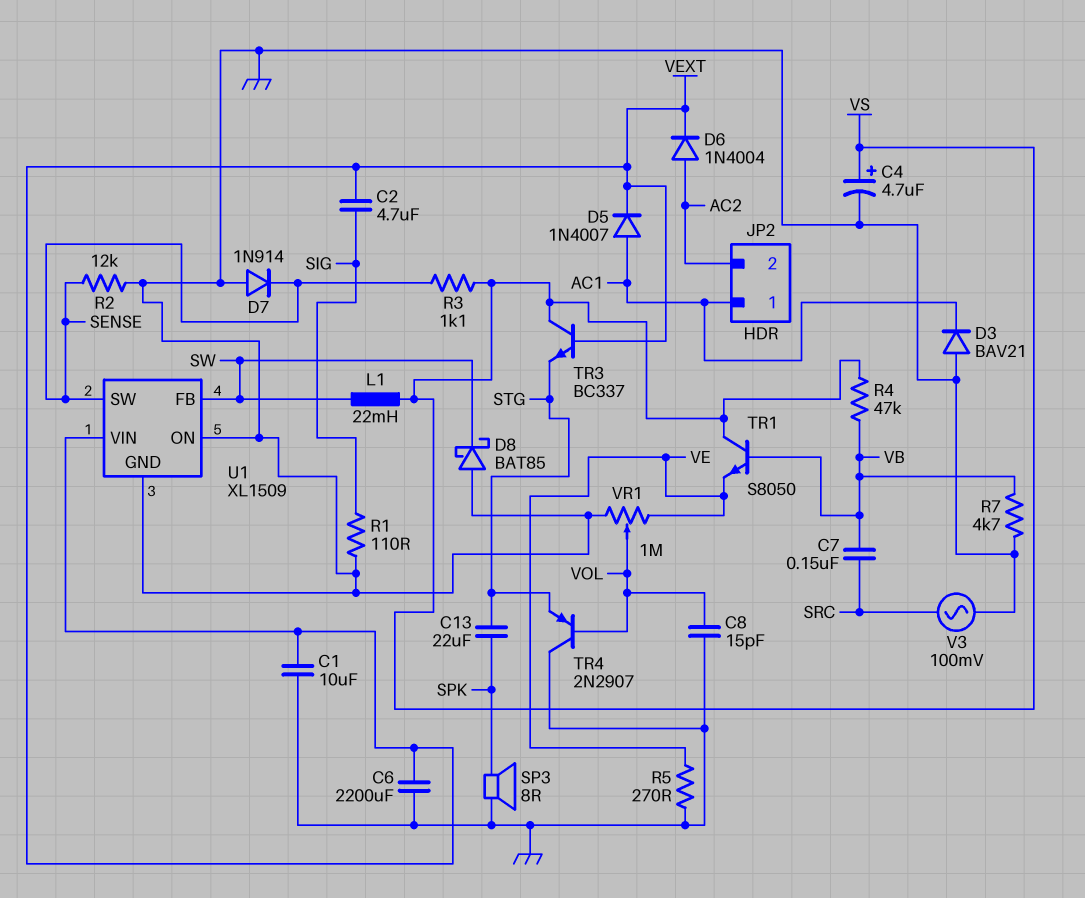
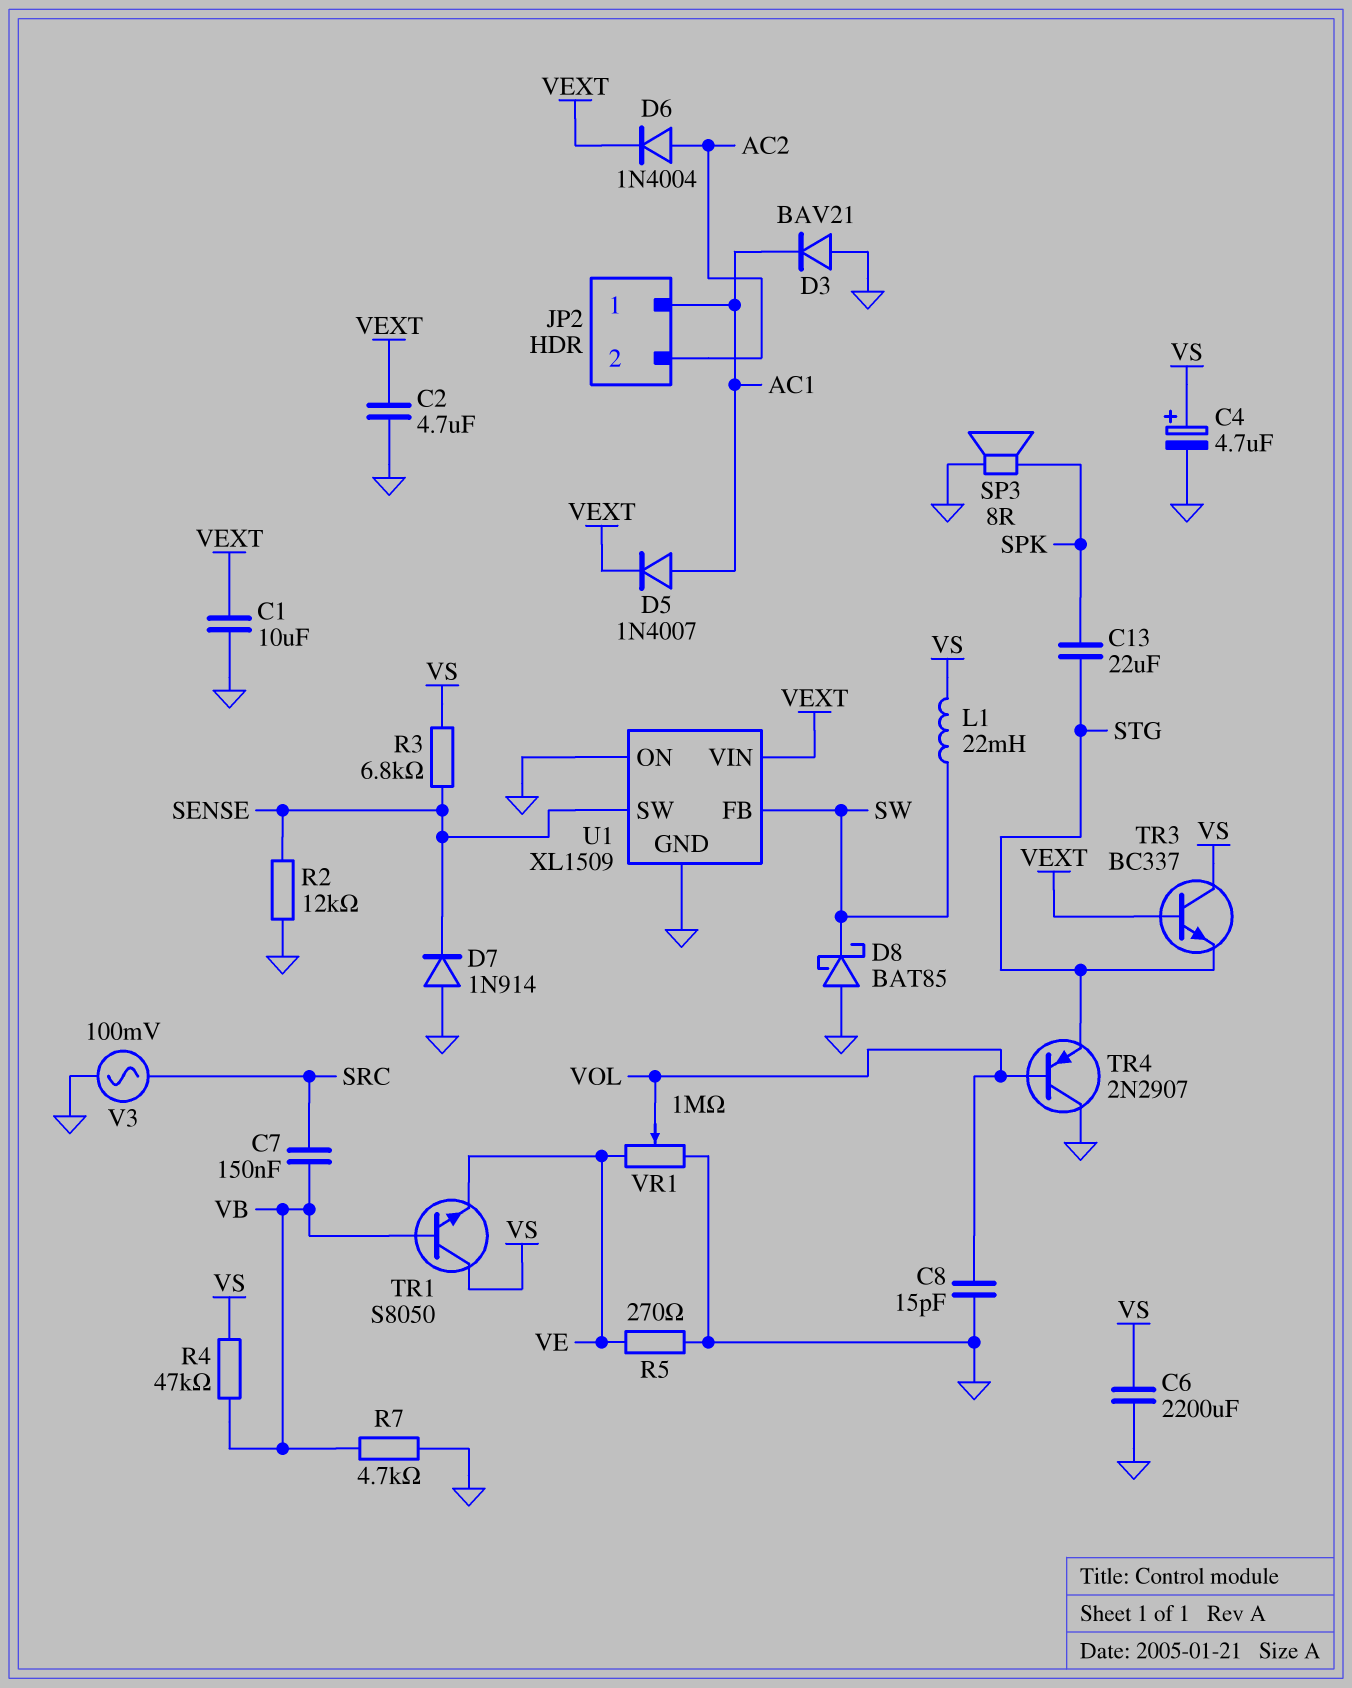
C2: 4.7uF (SIG, VEXT) -> 4.7uF (GND, VEXT)
C6: 2200uF (GND, VEXT) -> 2200uF (GND, VS)
R1: 110 (GND, SIG) -> none
R3: 1.1k (SENSE, VS) -> 6.8k (SENSE, VS)

